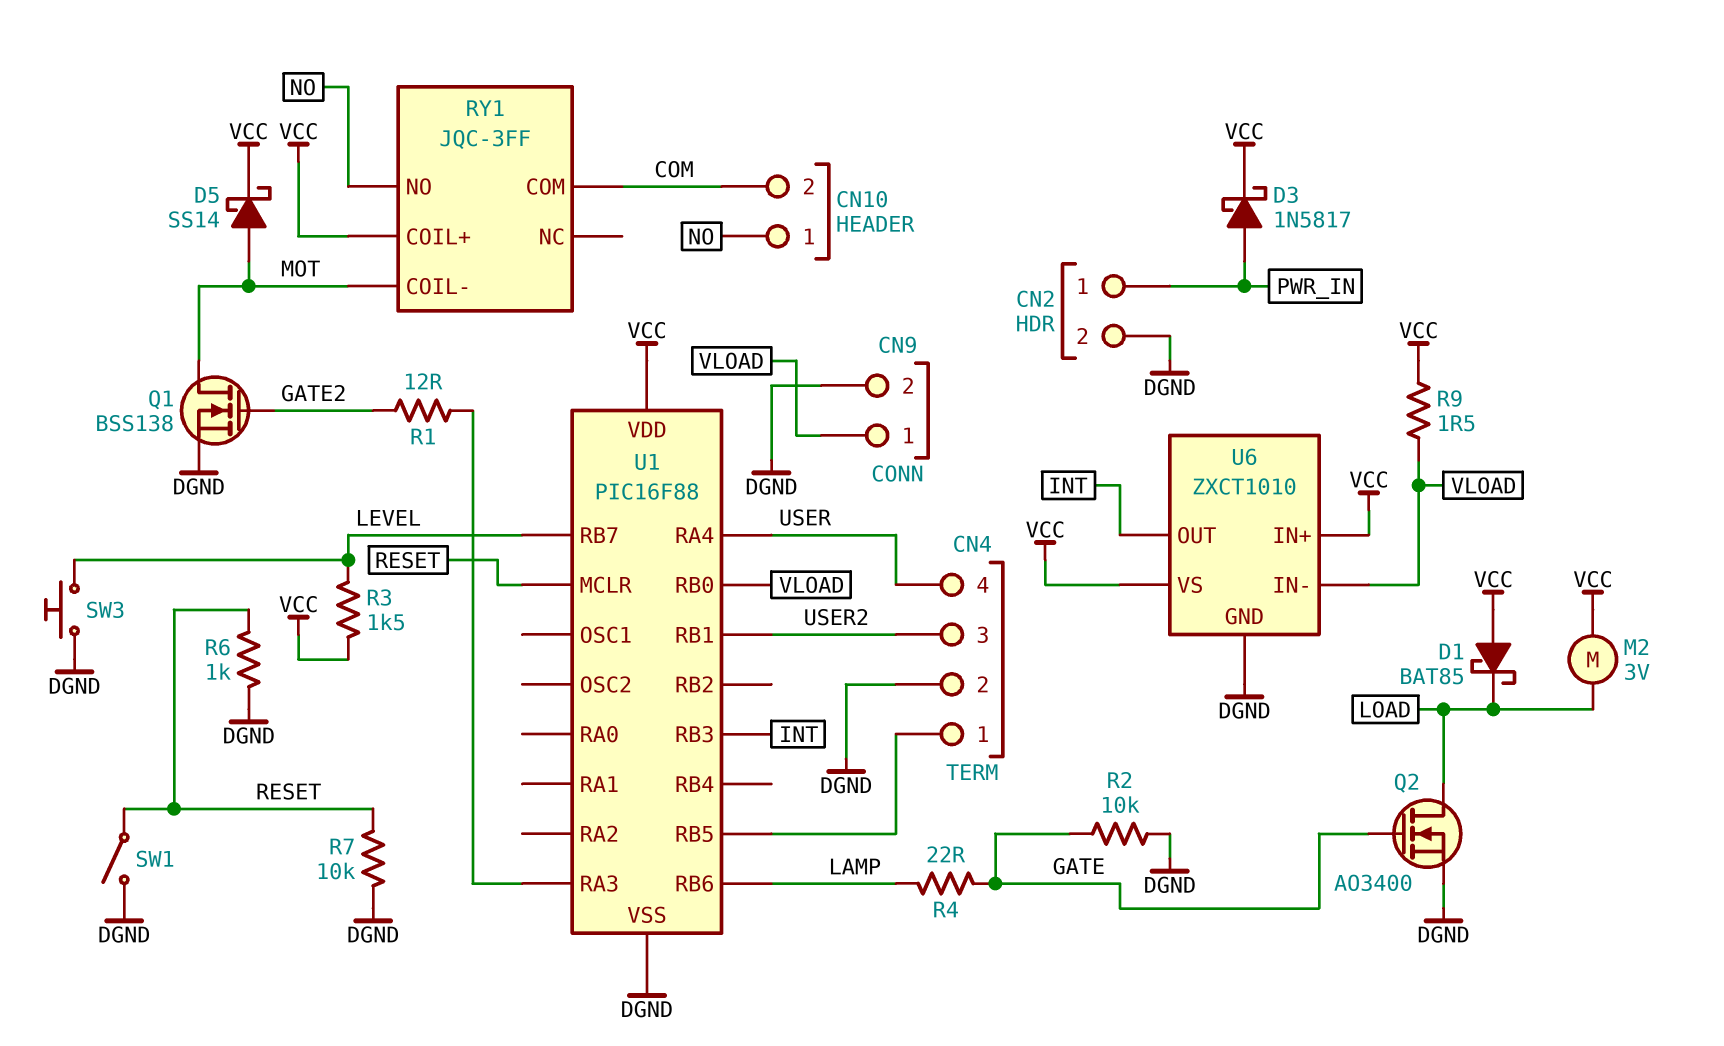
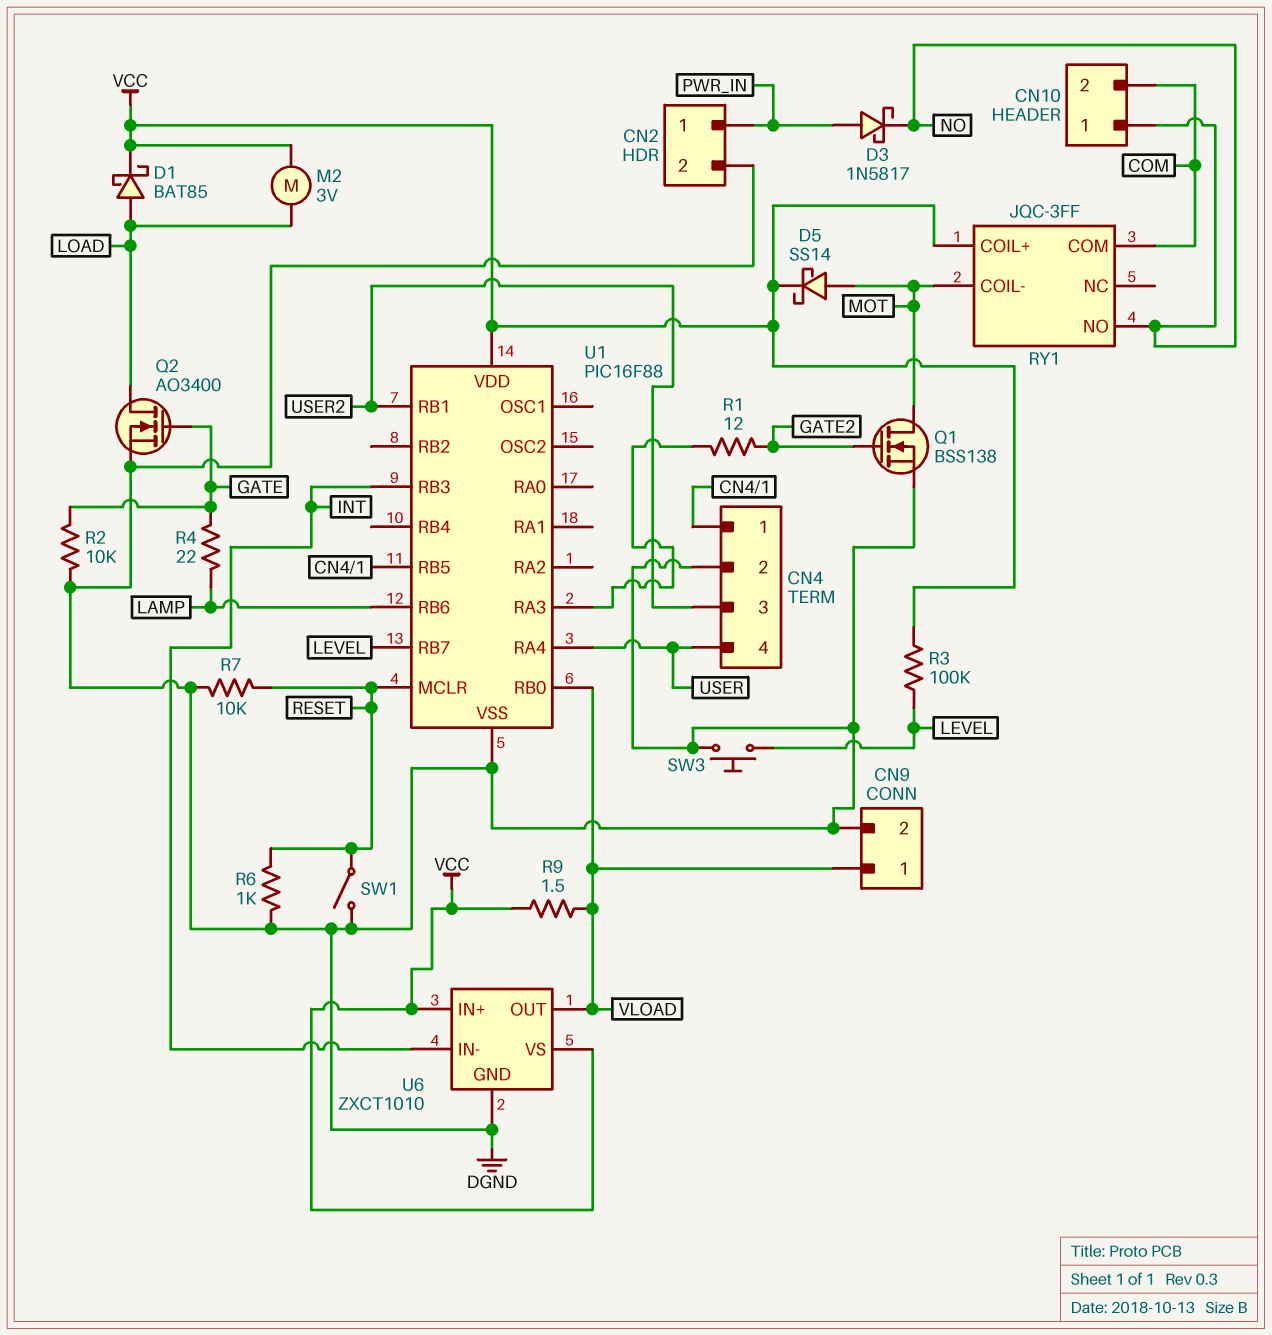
D1: schottky BAT85 (A VCC, K LOAD) -> schottky BAT85 (A LOAD, K VCC)
D3: schottky 1N5817 (A PWR_IN, K VCC) -> schottky 1N5817 (A PWR_IN, K NO)
R3: 1.5k (LEVEL, VCC) -> 100k (LEVEL, VCC)
U6 pin IN-: VLOAD -> INT
U6 pin OUT: INT -> VLOAD

